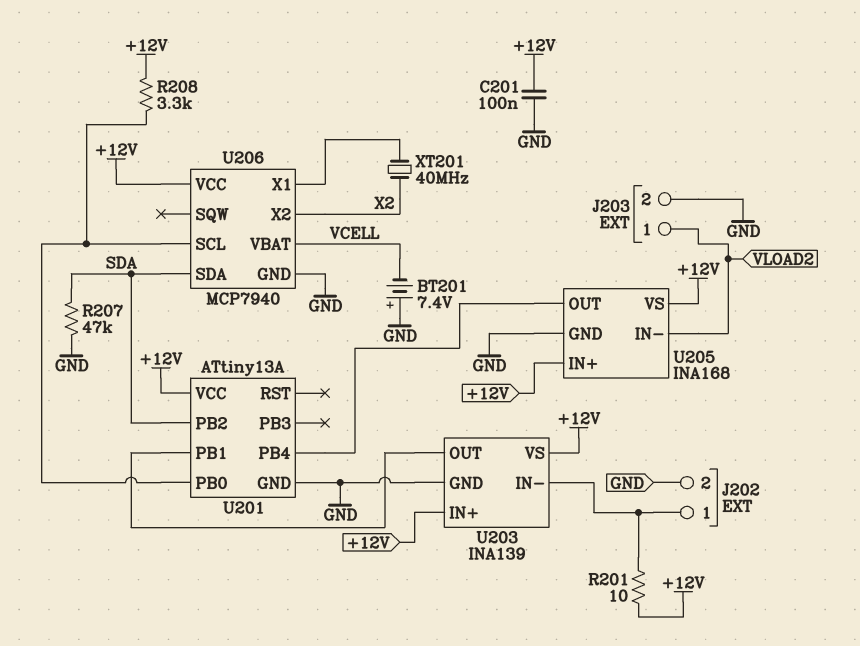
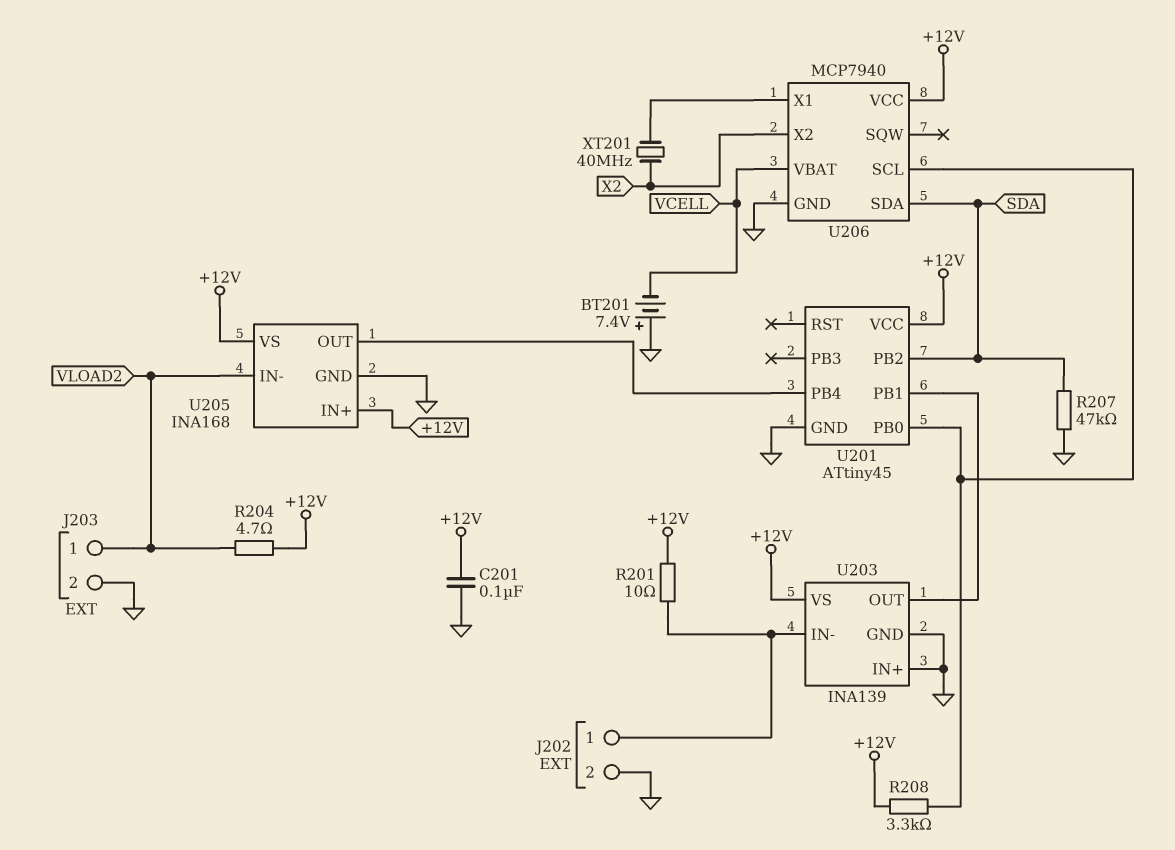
R204: none -> 4.7 (+12V, VLOAD2)
U201: ATtiny13A -> ATtiny45
U203 pin IN+: +12V -> GND

